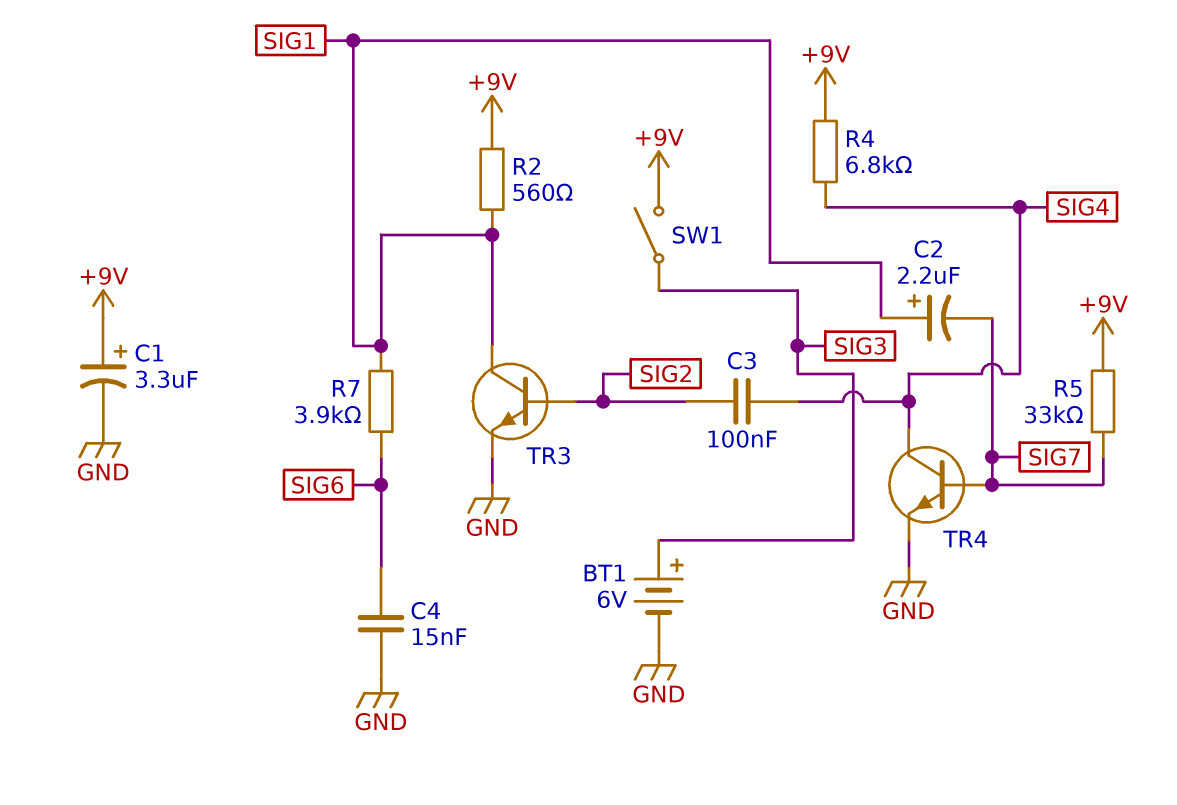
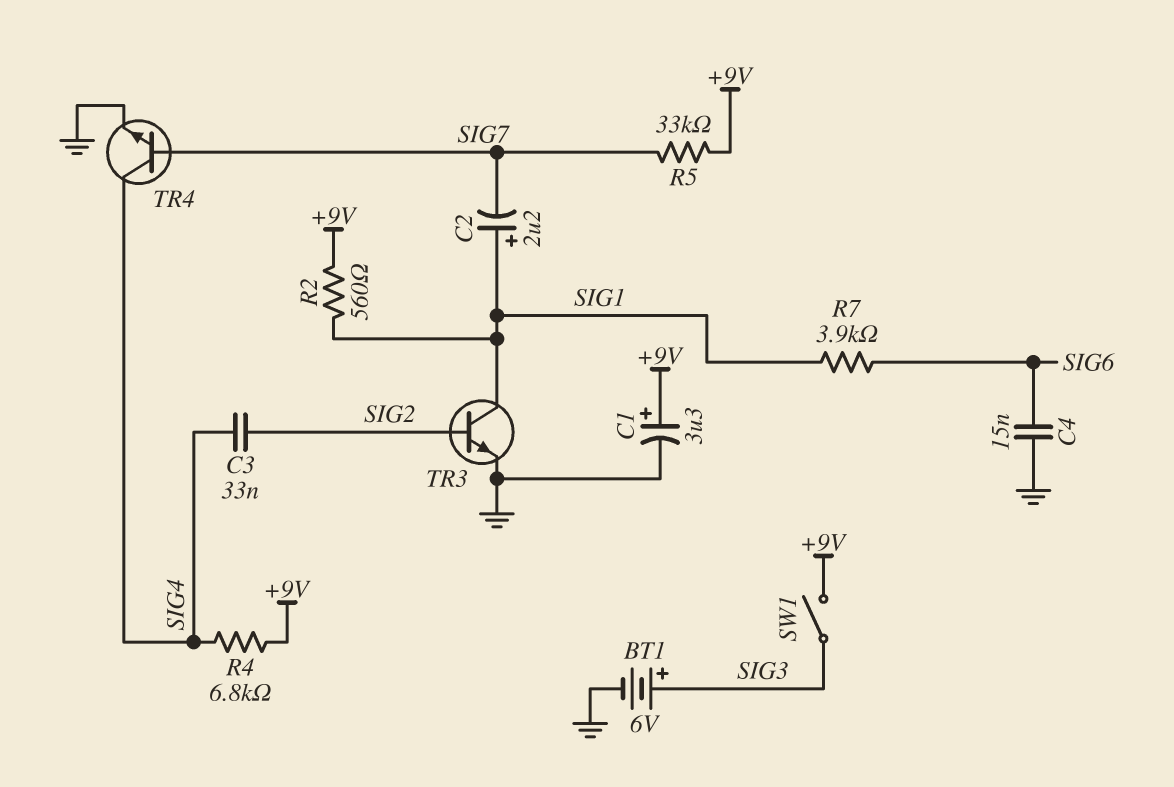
C3: 100nF (SIG2, SIG4) -> 33nF (SIG2, SIG4)

